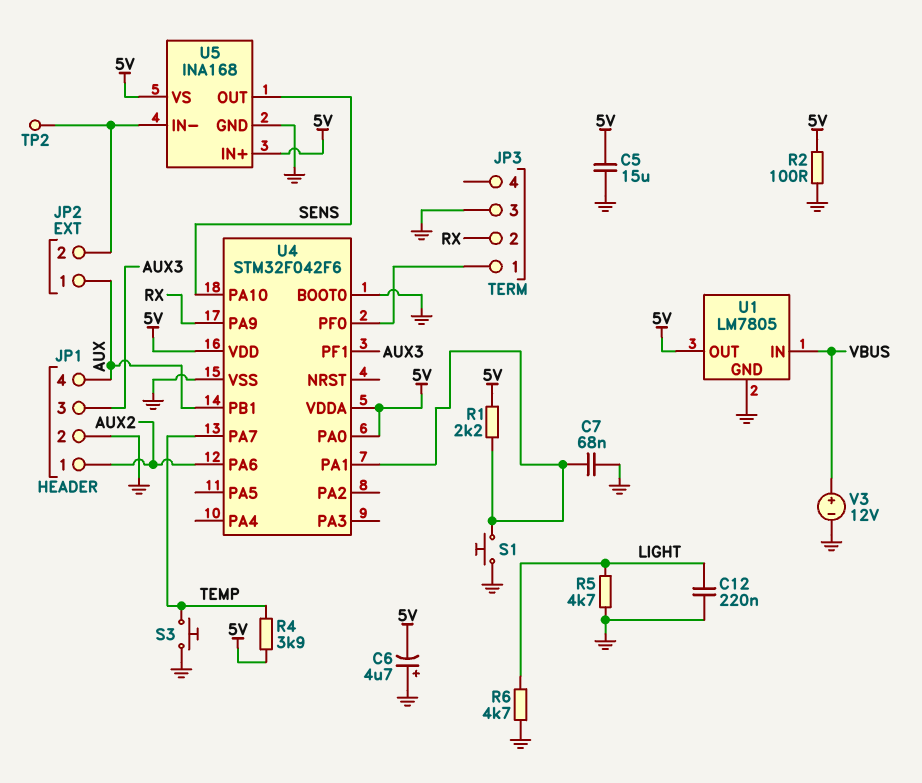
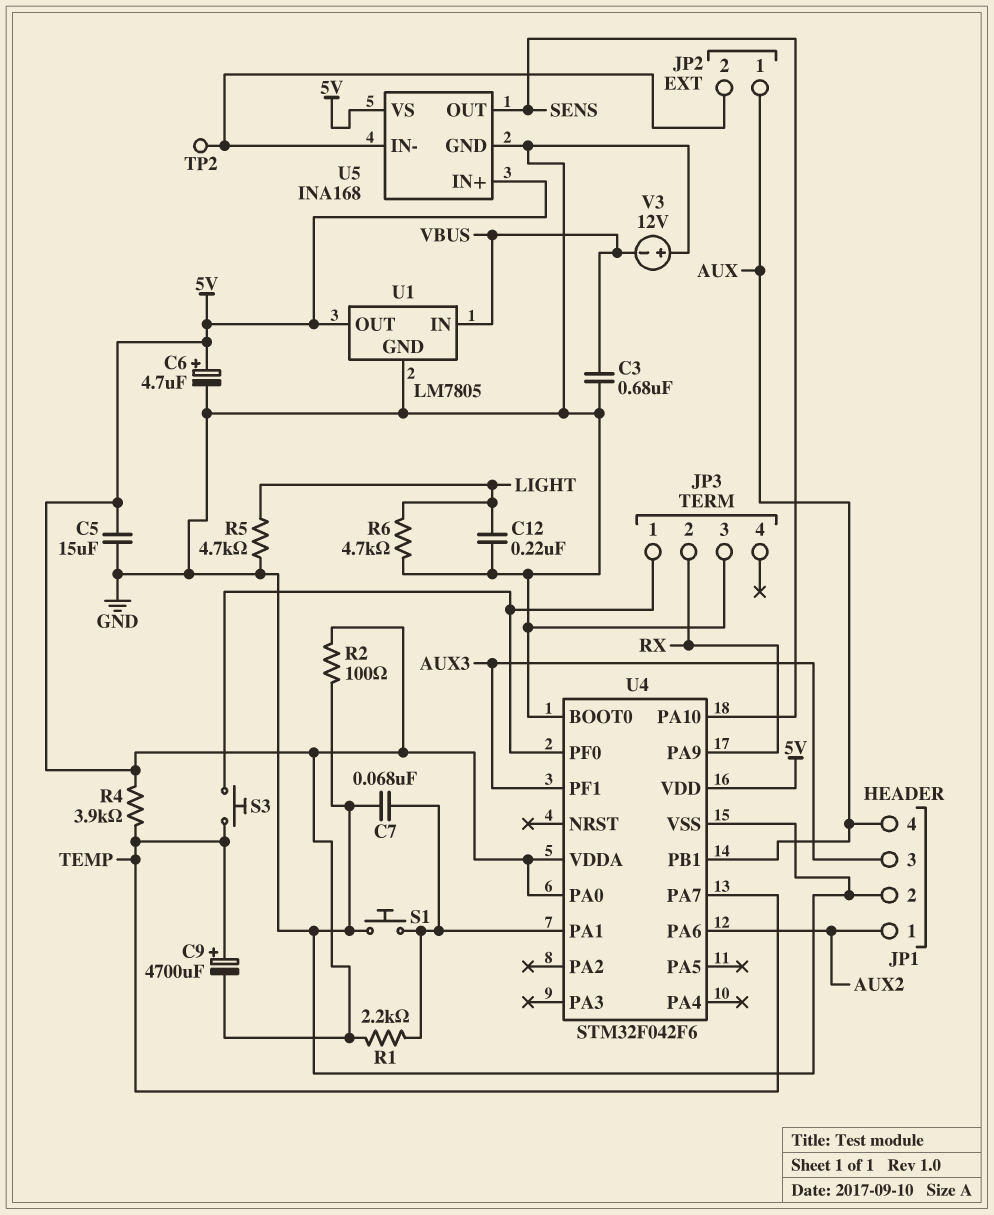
C3: none -> 680nF (GND, VBUS)
C6: 4.7uF (plus GND, minus 5V) -> 4.7uF (plus 5V, minus GND)
C9: none -> 4700uF (plus TEMP, minus 5V)
S3: button (GND, TEMP) -> button (JP3/1, TEMP)
V3: 12V (plus VBUS, minus GND) -> 12V (plus GND, minus VBUS)

